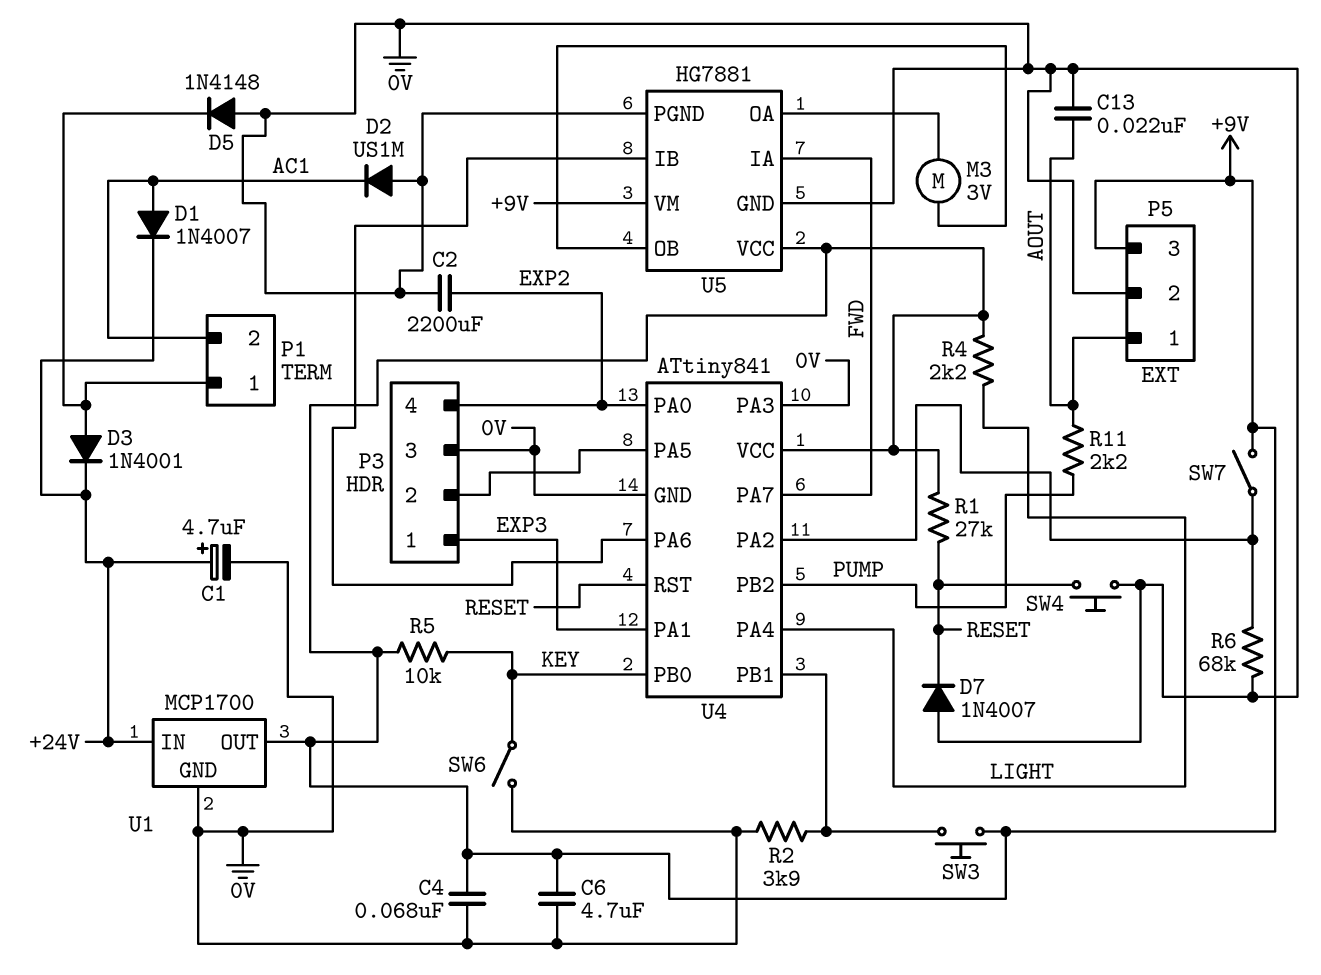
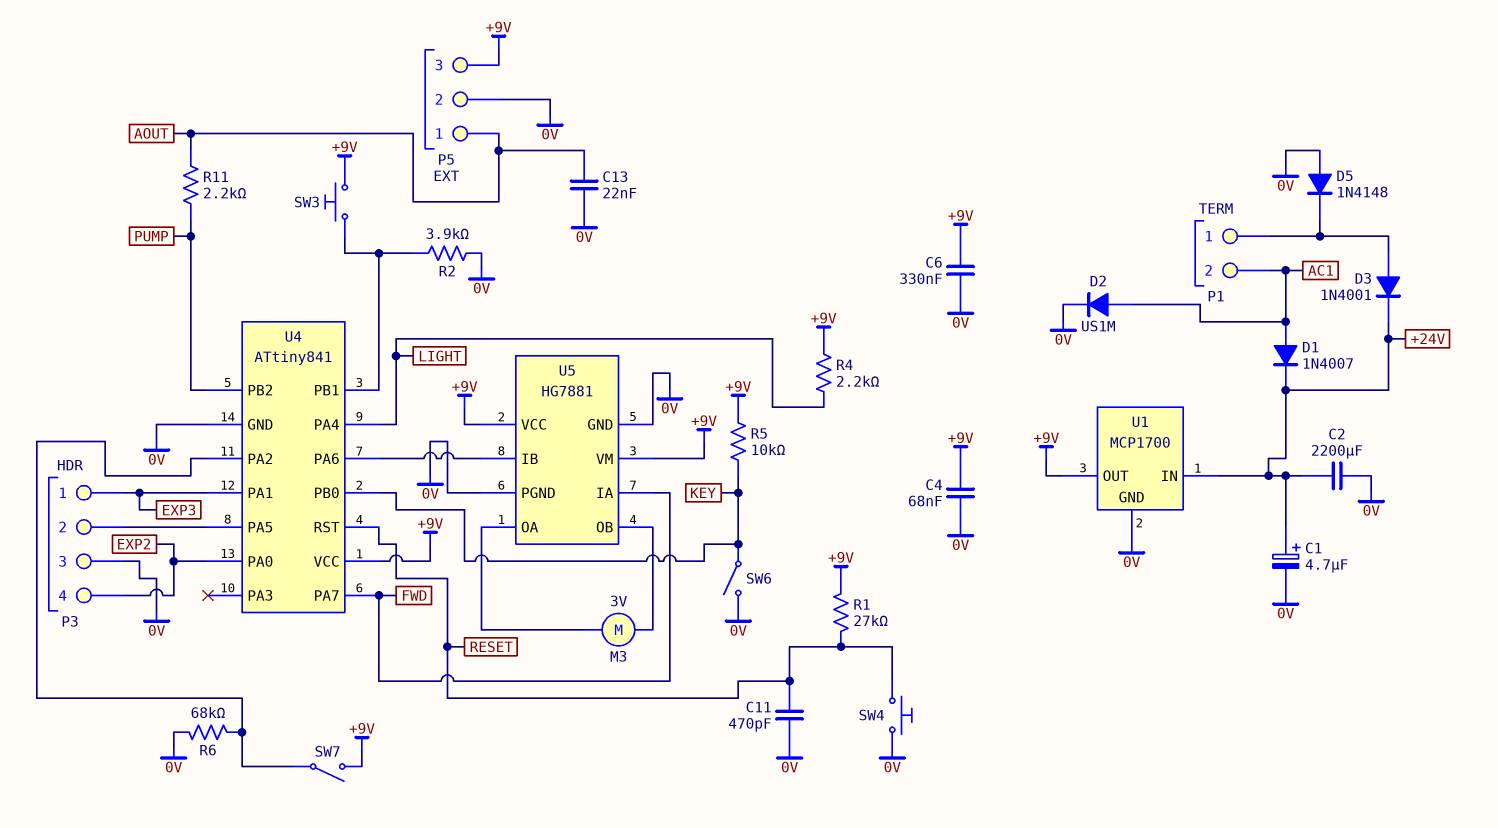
C2: 2200uF (0V, EXP2) -> 2200uF (+24V, 0V)
C6: 4.7uF (+9V, 0V) -> 330nF (+9V, 0V)
C11: none -> 470pF (0V, RESET)
D2: diode US1M (A 0V, K AC1) -> diode US1M (A AC1, K 0V)
D7: diode 1N4007 (A 0V, K RESET) -> none
U4 pin PA3: 0V -> none

